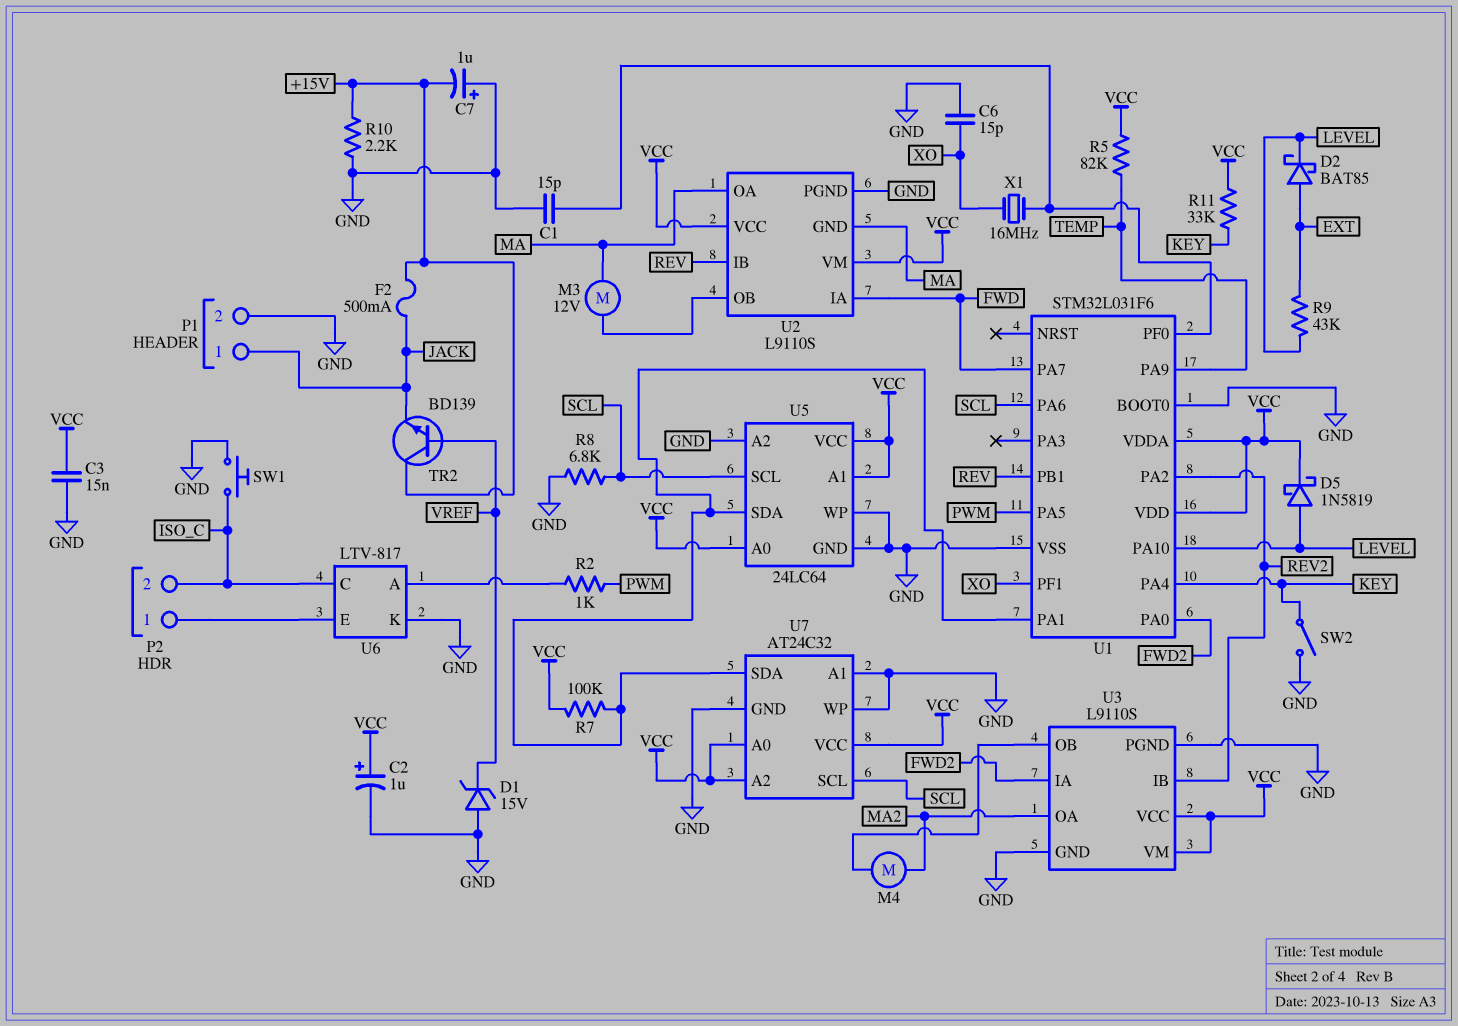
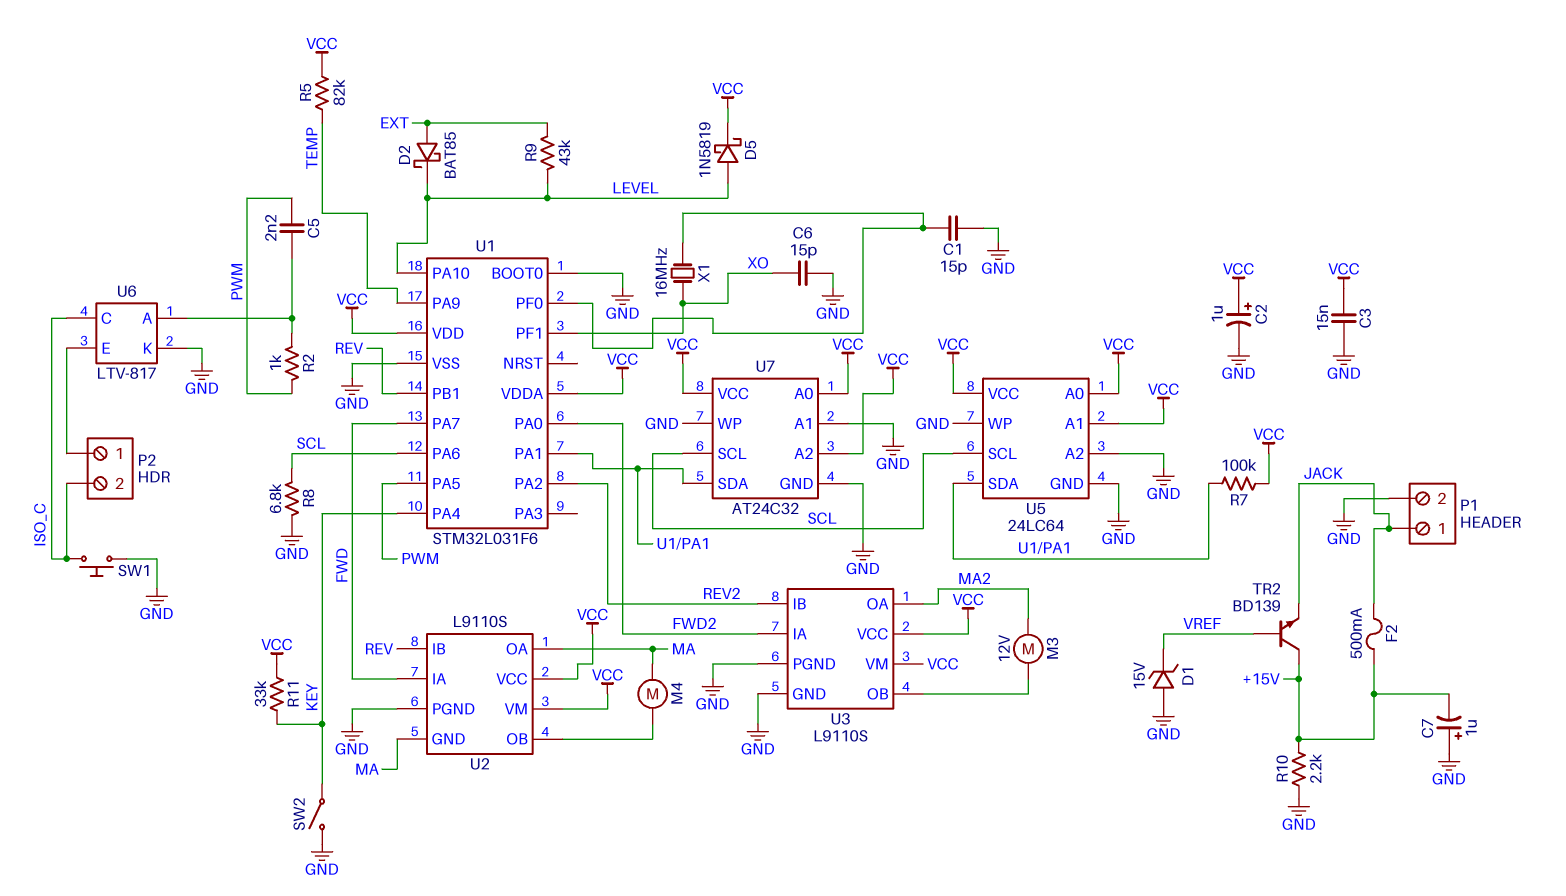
C5: none -> 2.2nF (PWM, U6/A)
M3: motor 12V (MA, U2/OB) -> motor 12V (MA2, U3/OB)
M4: motor (MA2, U3/OB) -> motor (MA, U2/OB)

